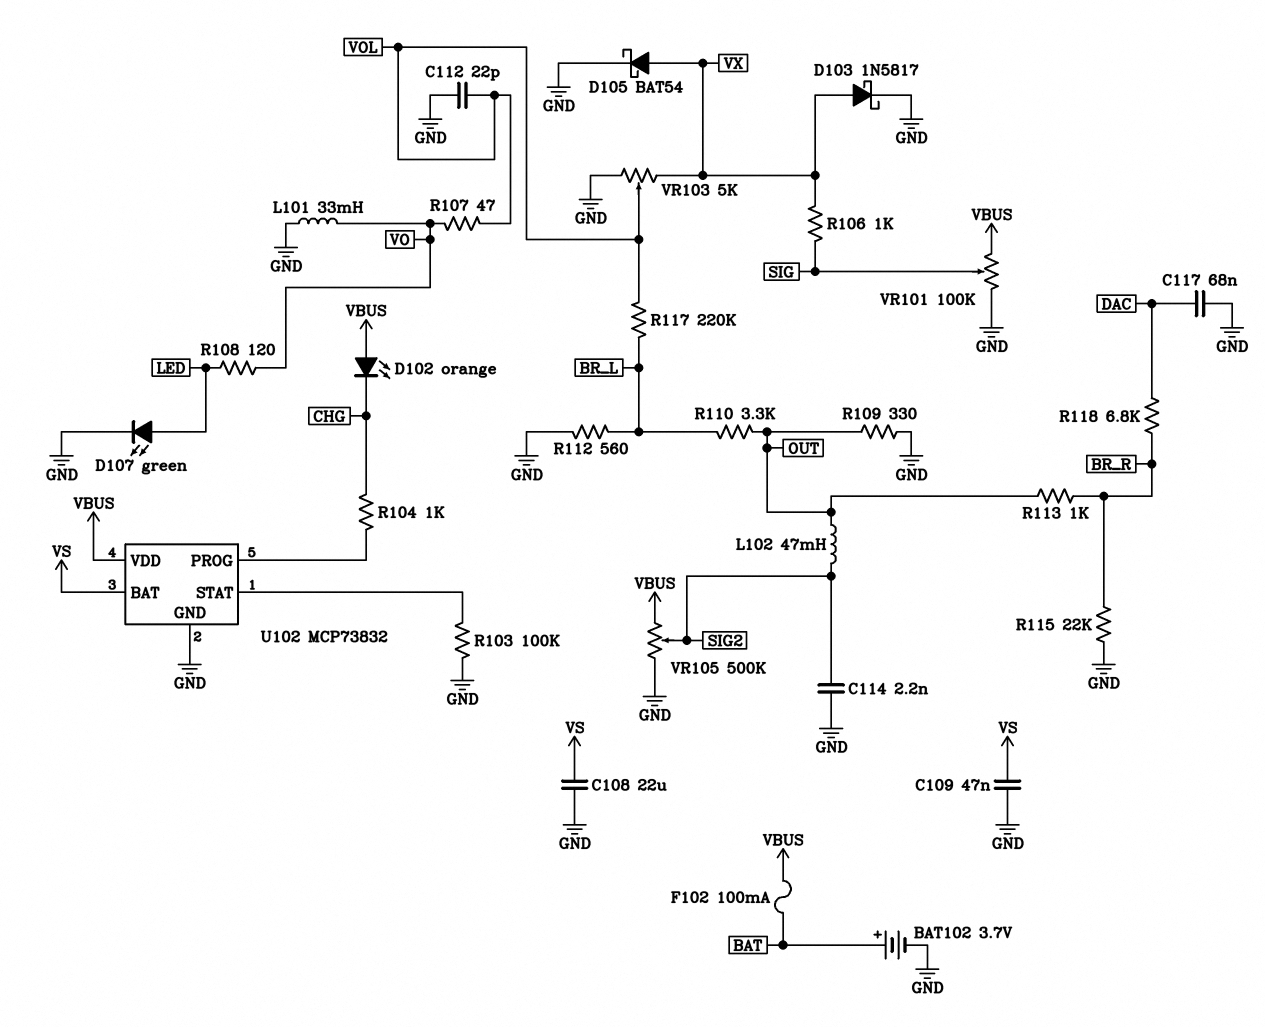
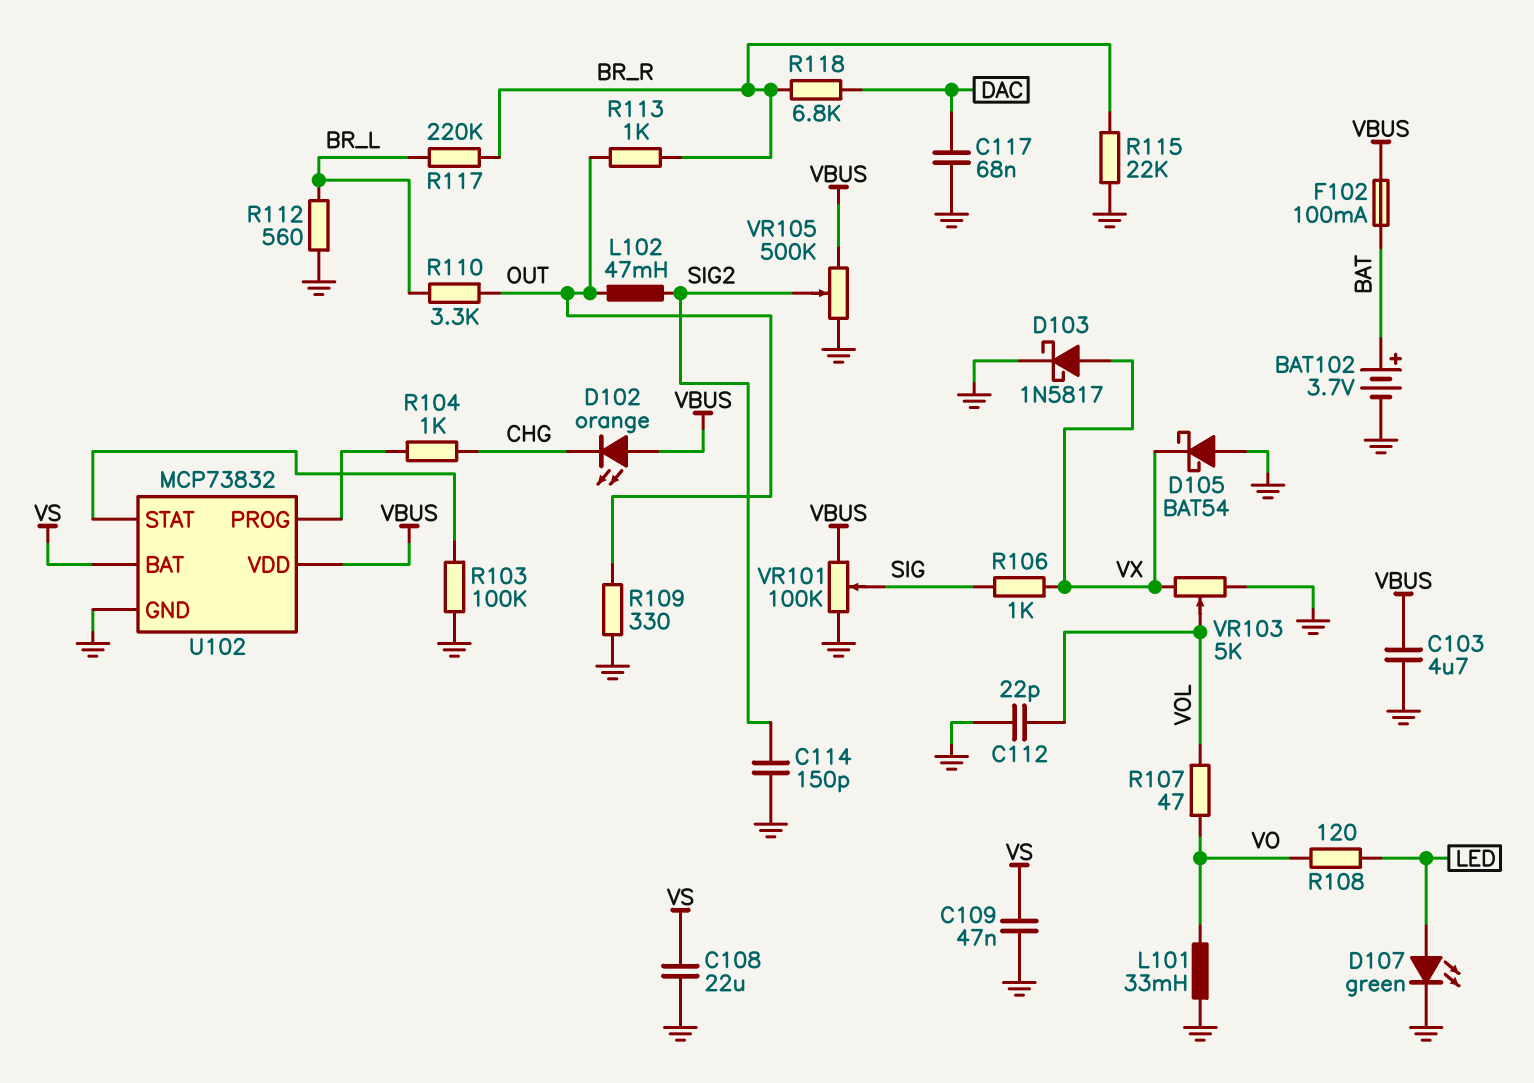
C103: none -> 4.7uF (GND, VBUS)
C114: 2.2nF (GND, SIG2) -> 150pF (GND, SIG2)
D105: schottky BAT54 (A VX, K GND) -> schottky BAT54 (A GND, K VX)
R117: 220k (BR_L, VOL) -> 220k (BR_L, BR_R)

